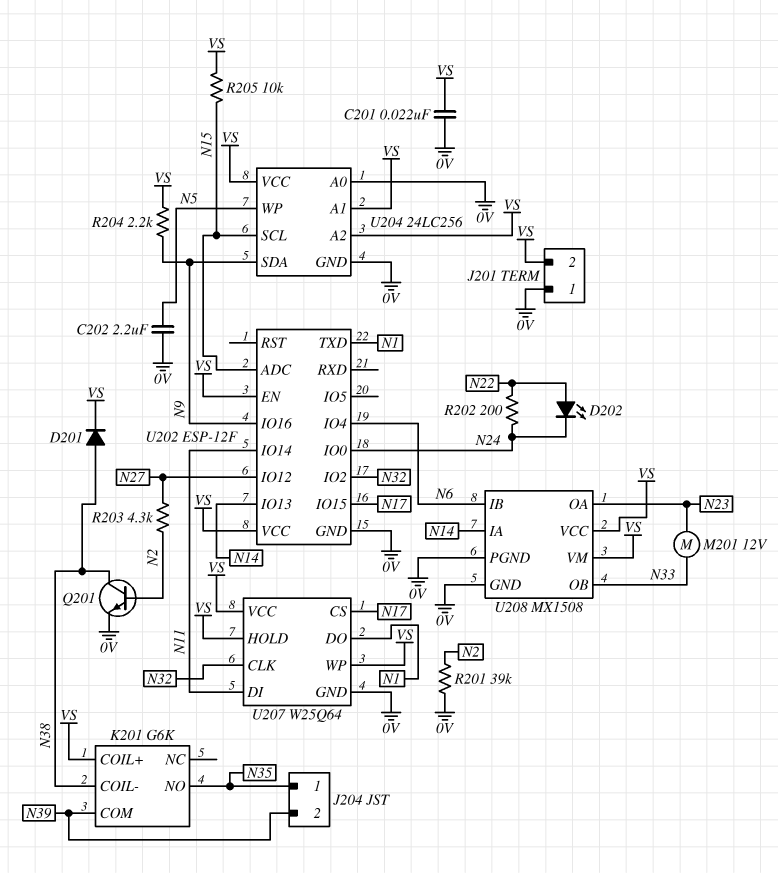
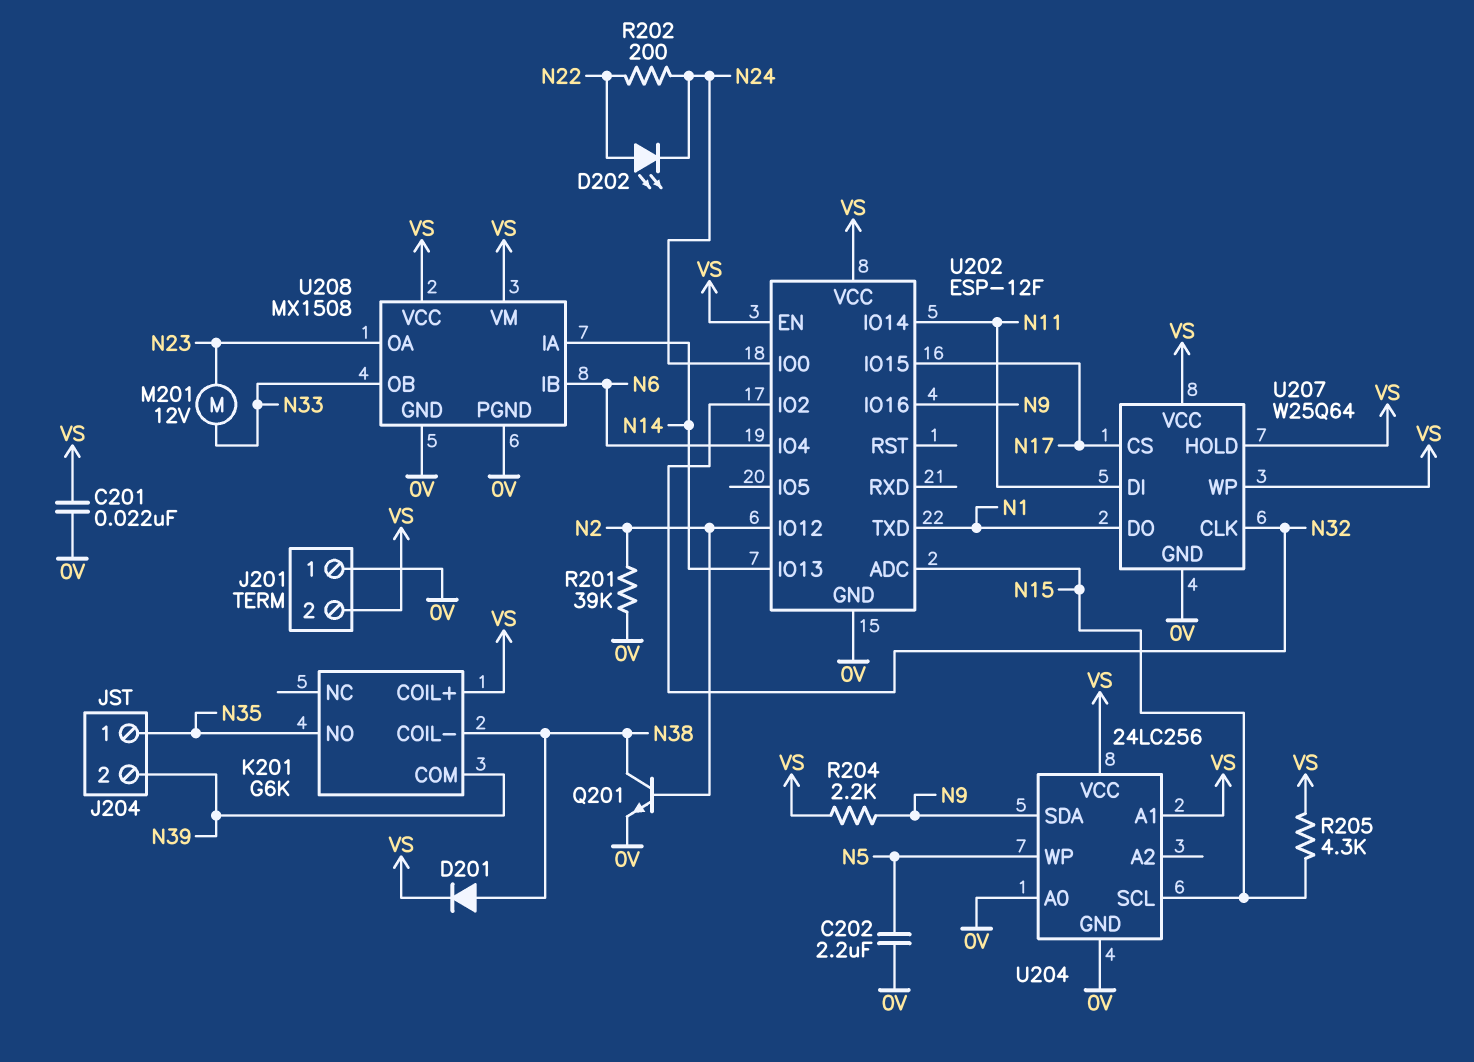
R203: 4.3k (N2, N27) -> none
R205: 10k (N15, VS) -> 4.3k (N15, VS)
U202 pin IO12: N27 -> N2
U204 pin A2: VS -> none

